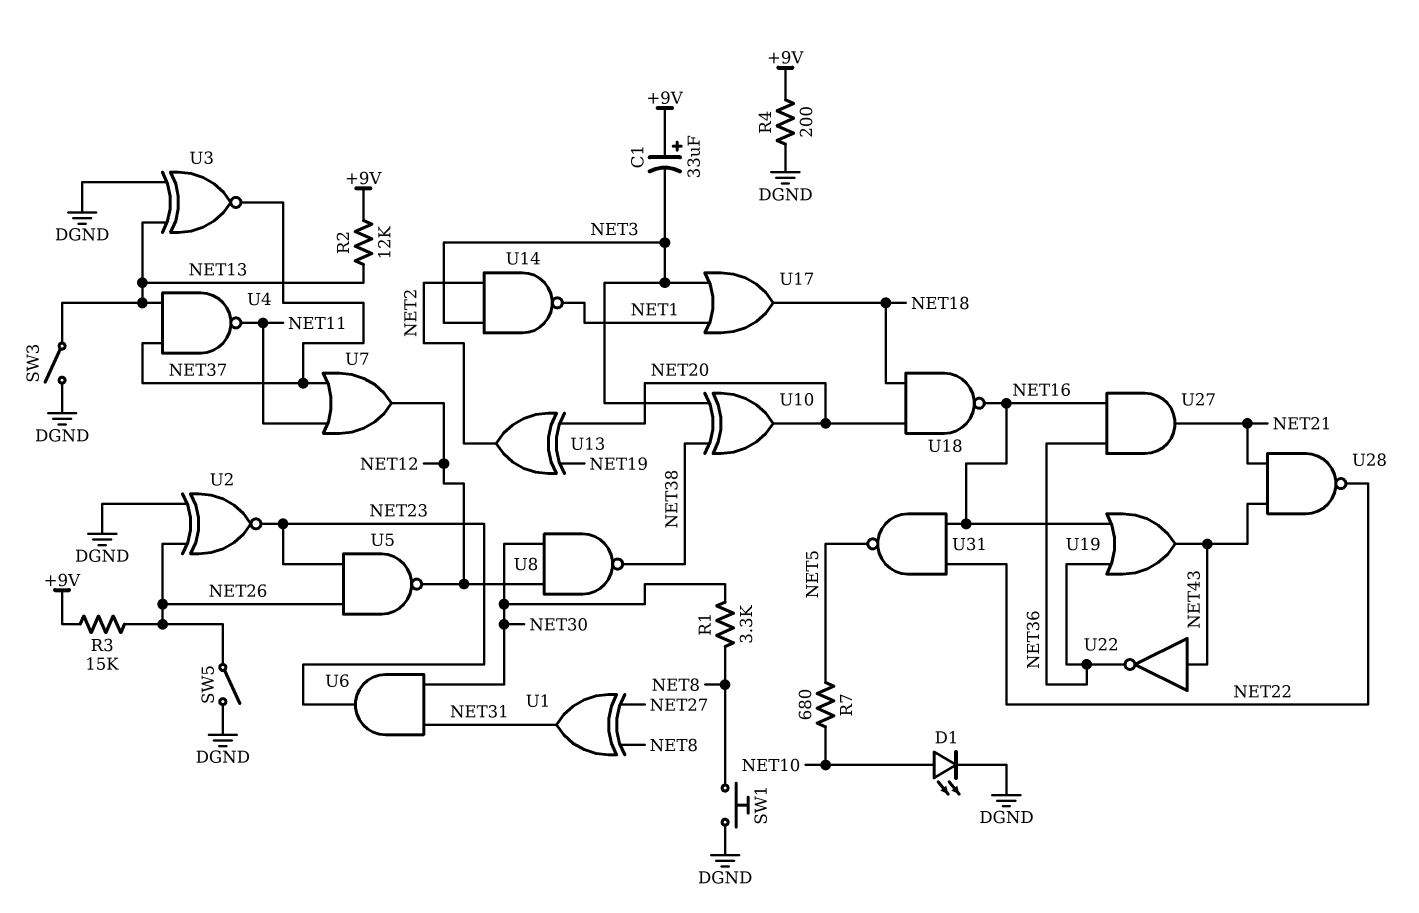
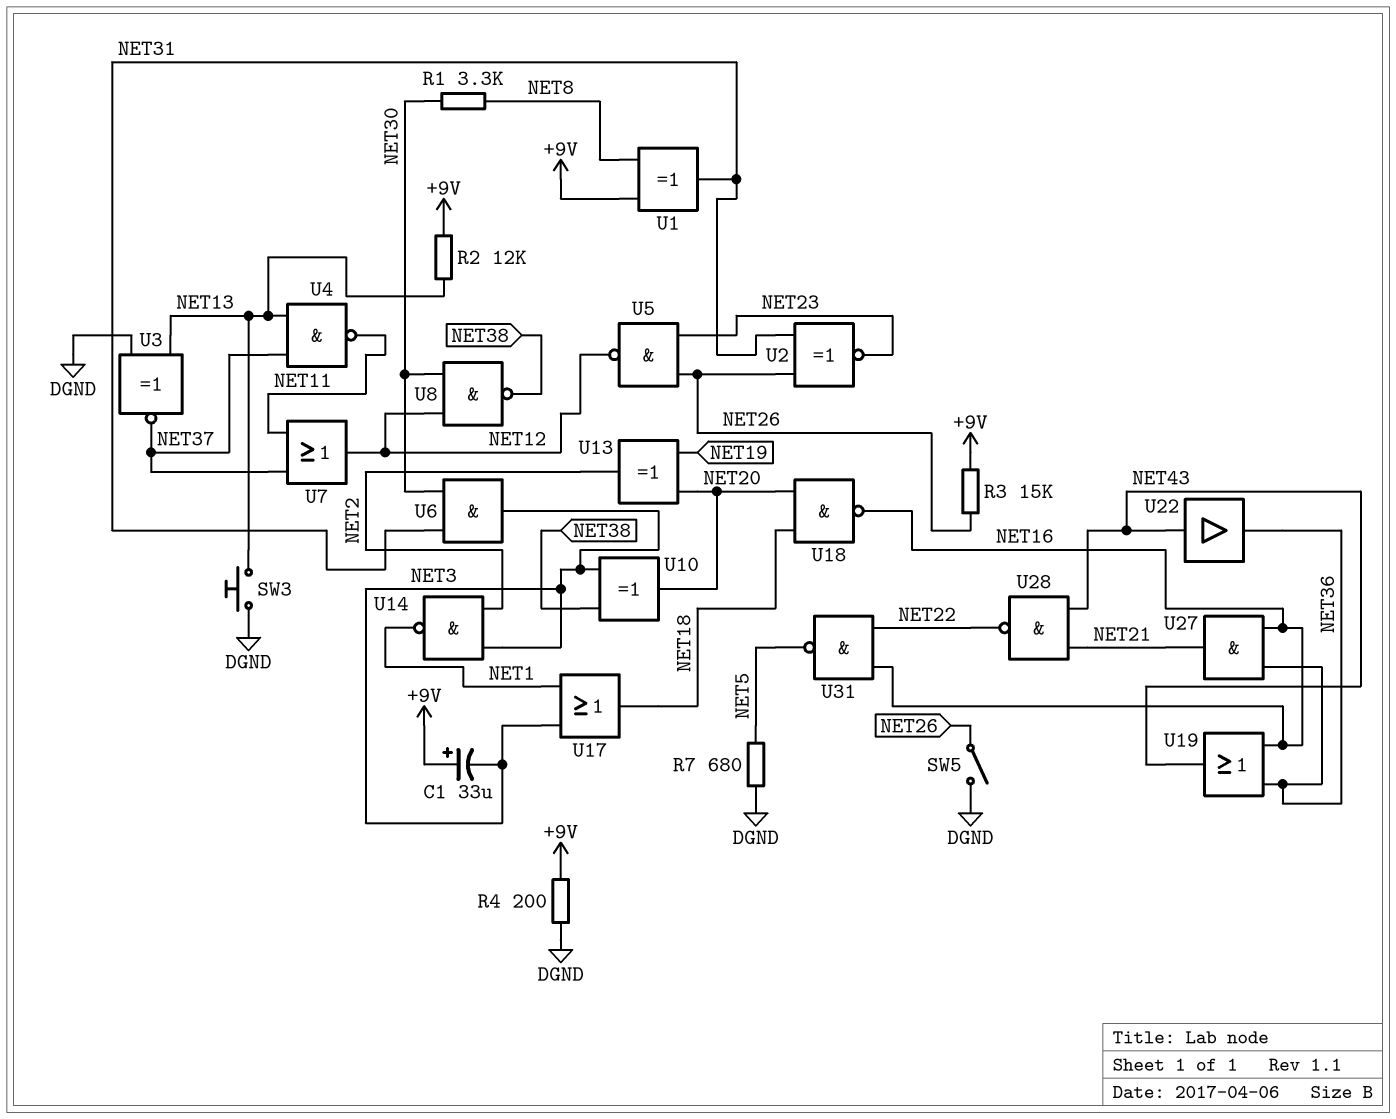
D1: LED (A NET10, K DGND) -> none
R7: 680 (NET5, NET10) -> 680 (DGND, NET5)
SW1: button (DGND, NET8) -> none
SW3: switch (DGND, NET13) -> button (DGND, NET13)
U1: XOR (in NET8, in NET27, out NET31) -> XOR (in +9V, in NET8, out NET31)
U2: XNOR (in DGND, in NET26, out NET23) -> XNOR (in NET26, in NET31, out NET23)
U6: AND (in NET30, in NET31, out NET23) -> AND (in NET30, in NET31, out NET3)
U22: NOT (in NET43, out NET36) -> buffer (in NET43, out NET36)

